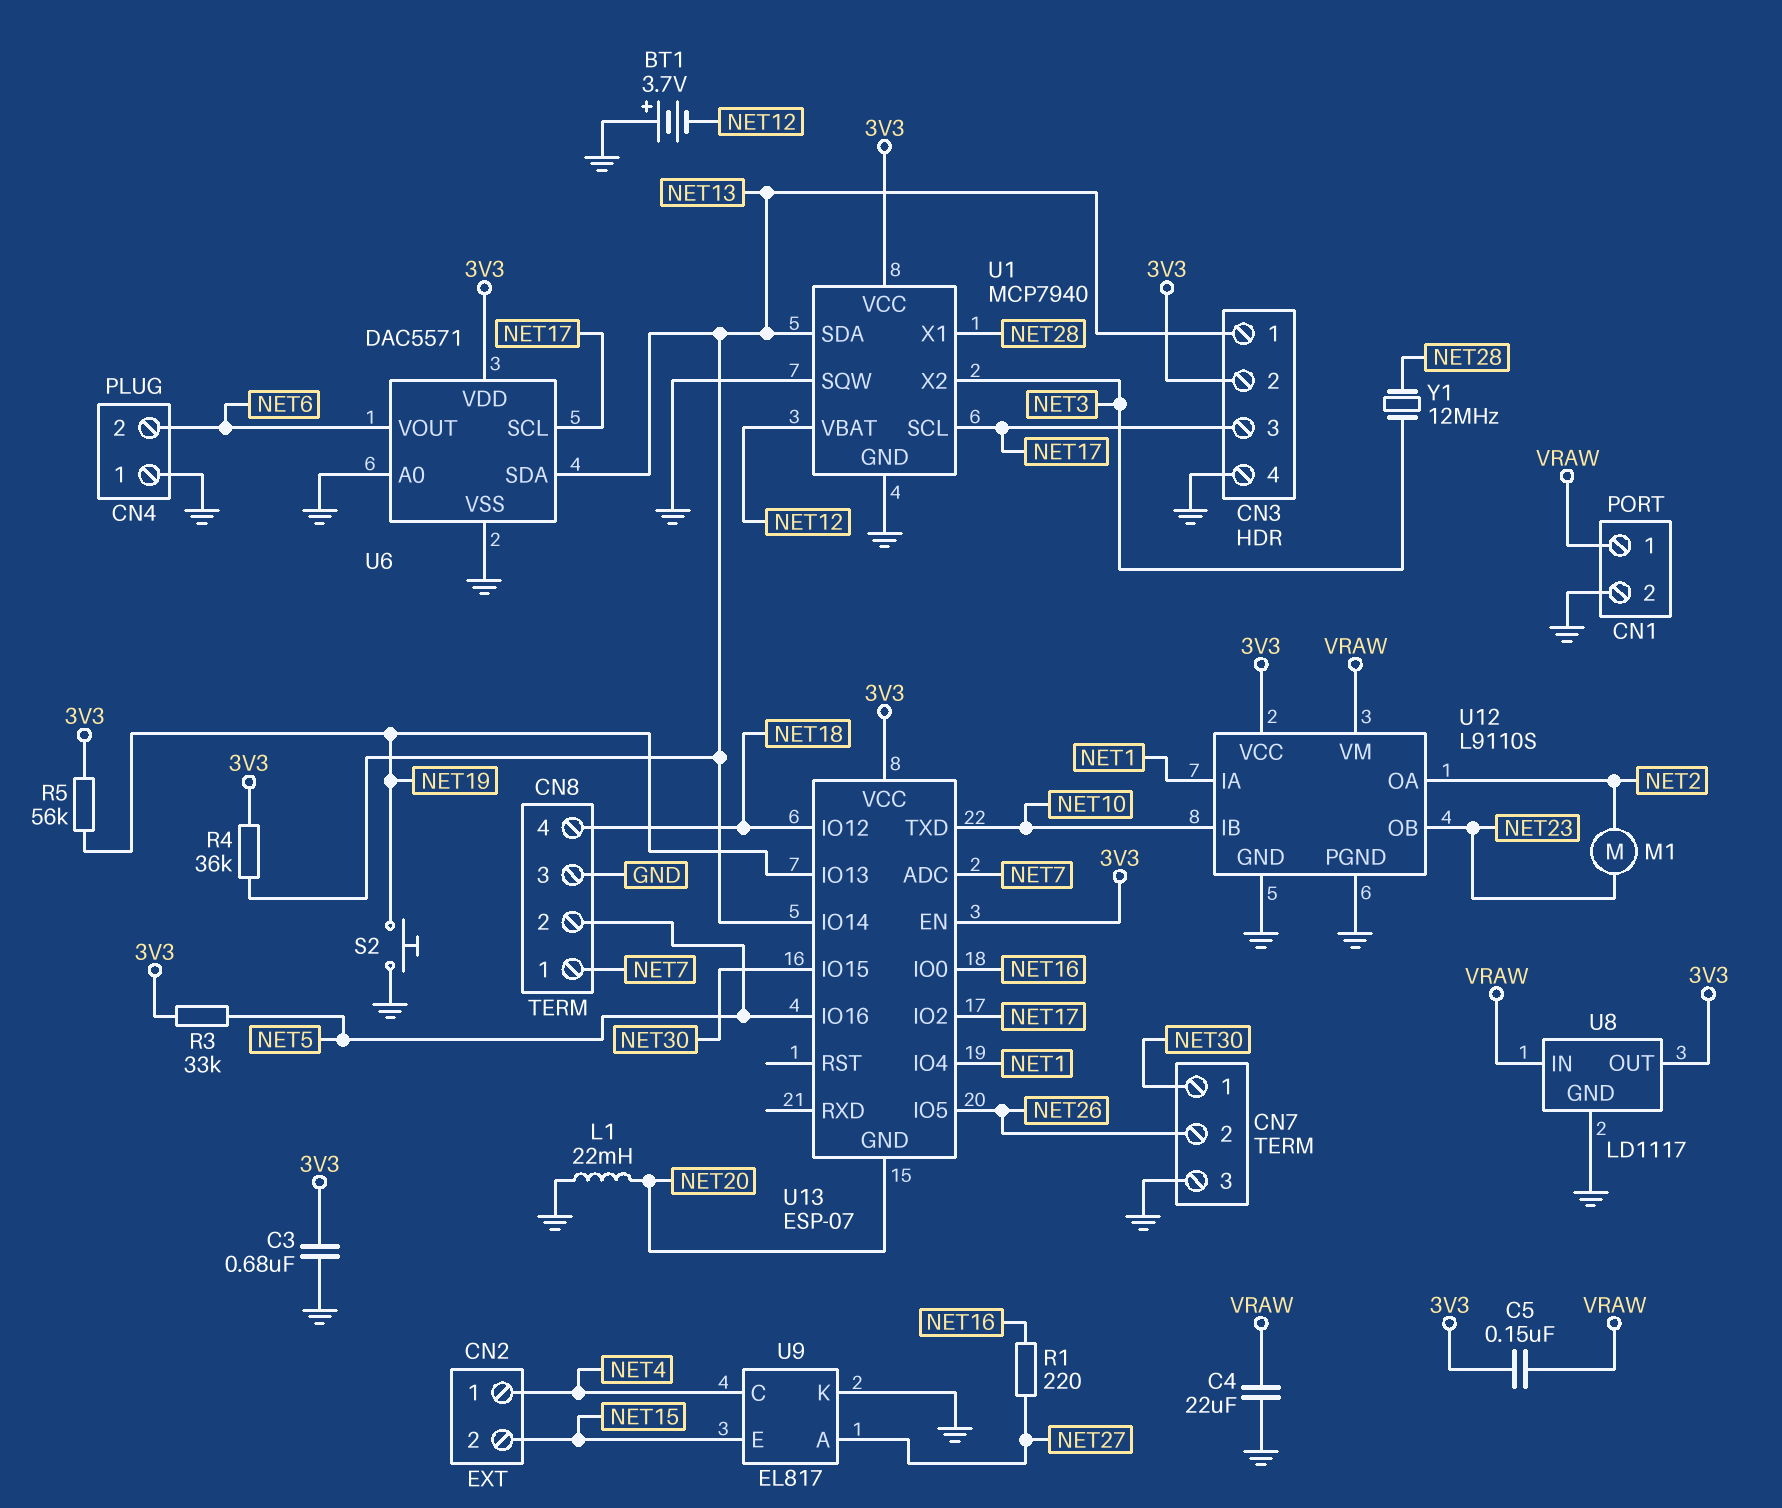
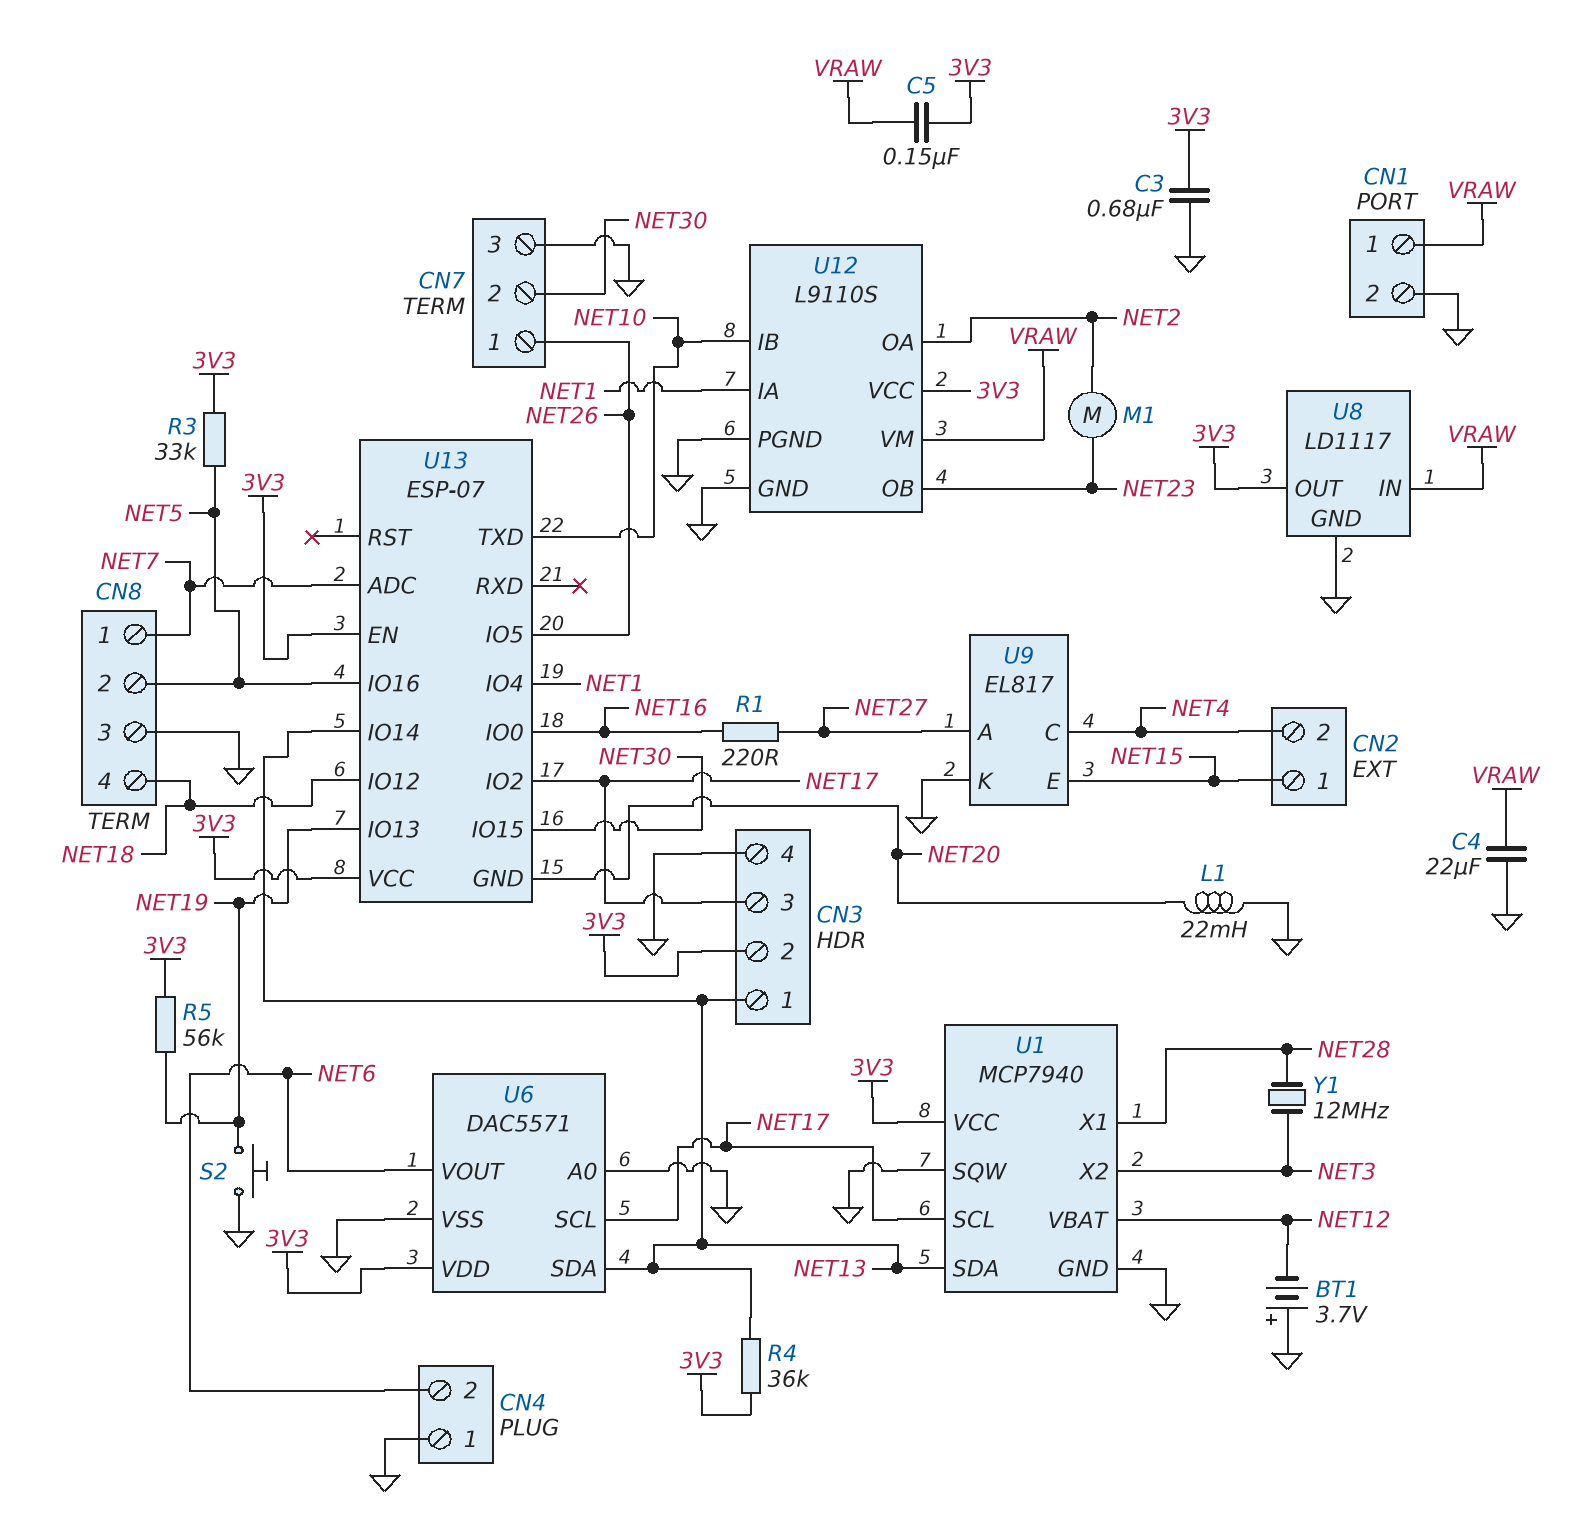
CN2 pin 1: NET4 -> NET15
CN2 pin 2: NET15 -> NET4
CN7 pin 1: NET30 -> NET26
CN7 pin 2: NET26 -> NET30

